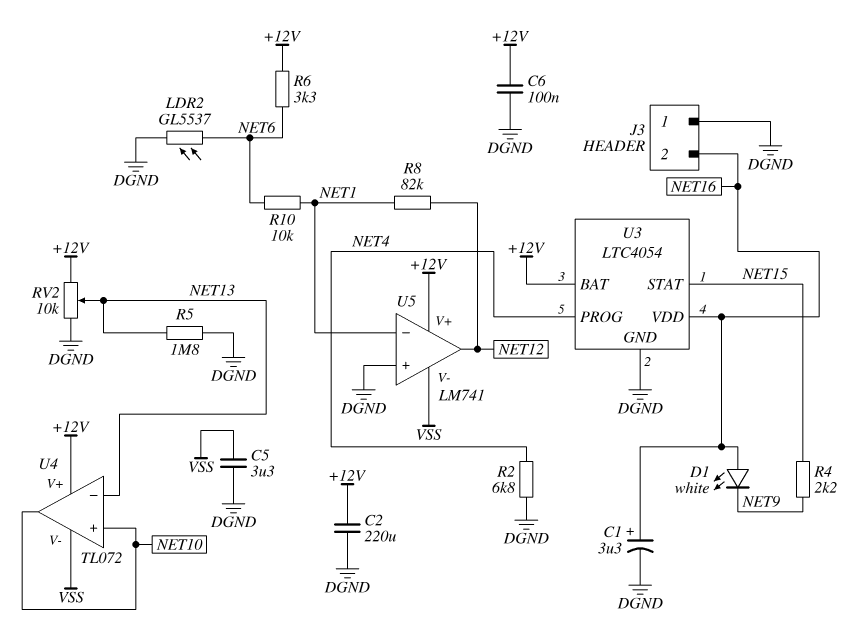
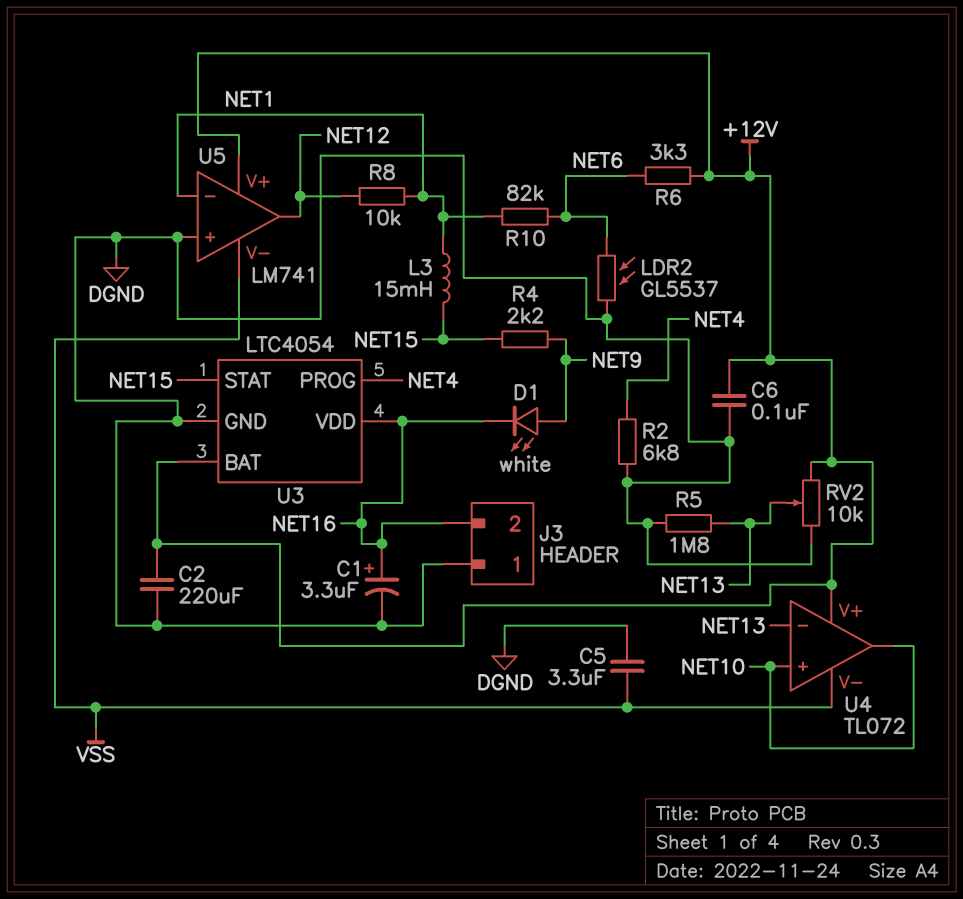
D1: LED white (A NET16, K NET9) -> LED white (A NET9, K NET16)
L3: none -> 15mH (NET1, NET15)
R8: 82k (NET1, NET12) -> 10k (NET1, NET12)
R10: 10k (NET1, NET6) -> 82k (NET1, NET6)

